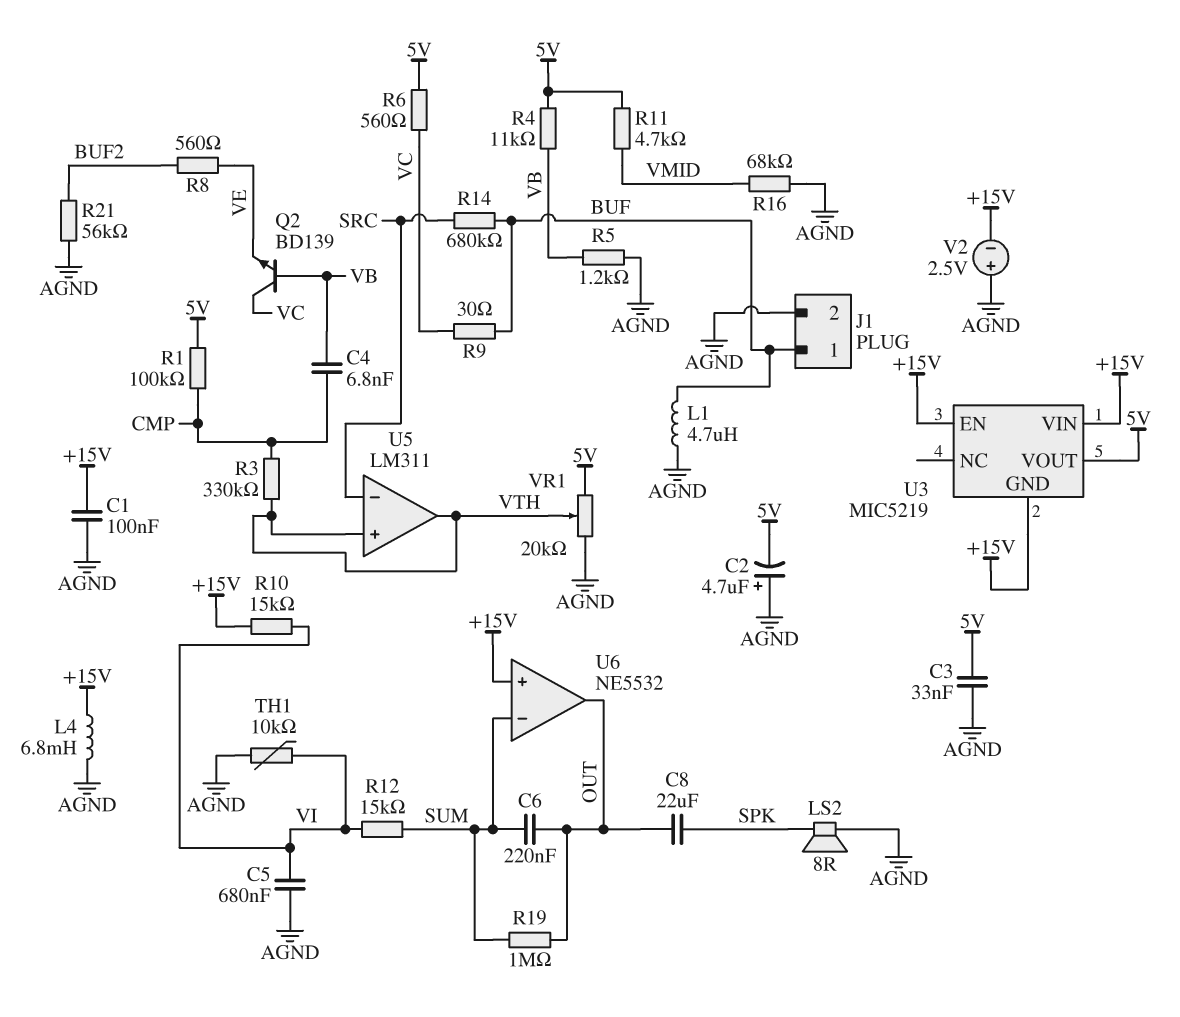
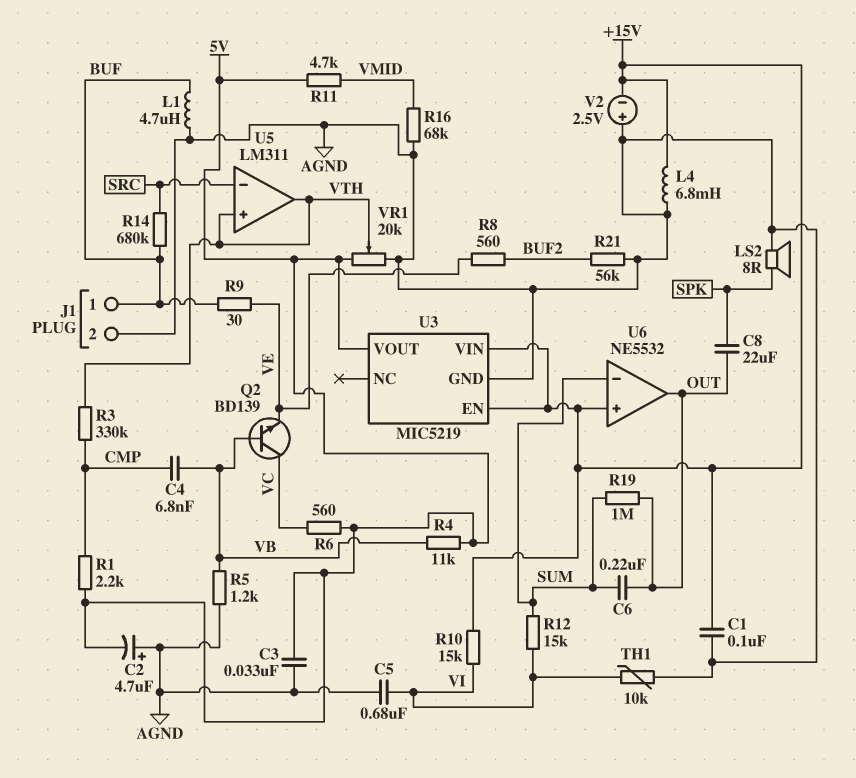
R1: 100k (5V, CMP) -> 2.2k (5V, CMP)
R9: 30 (BUF, VC) -> 30 (BUF, VE)
U3 pin GND: +15V -> AGND

